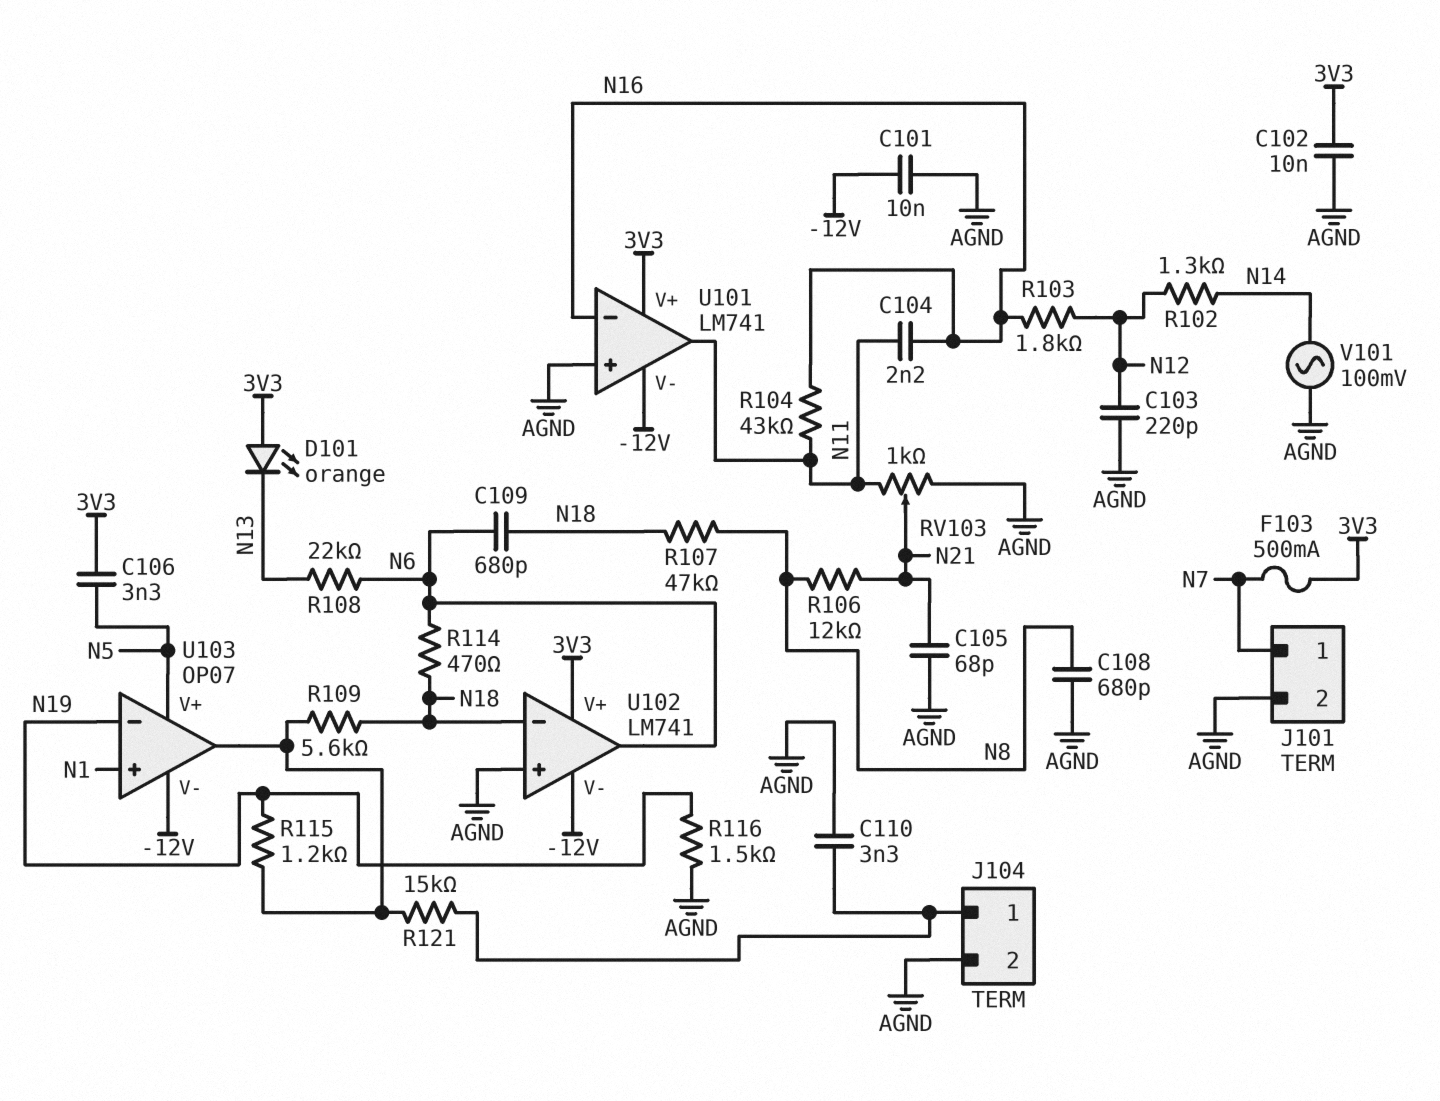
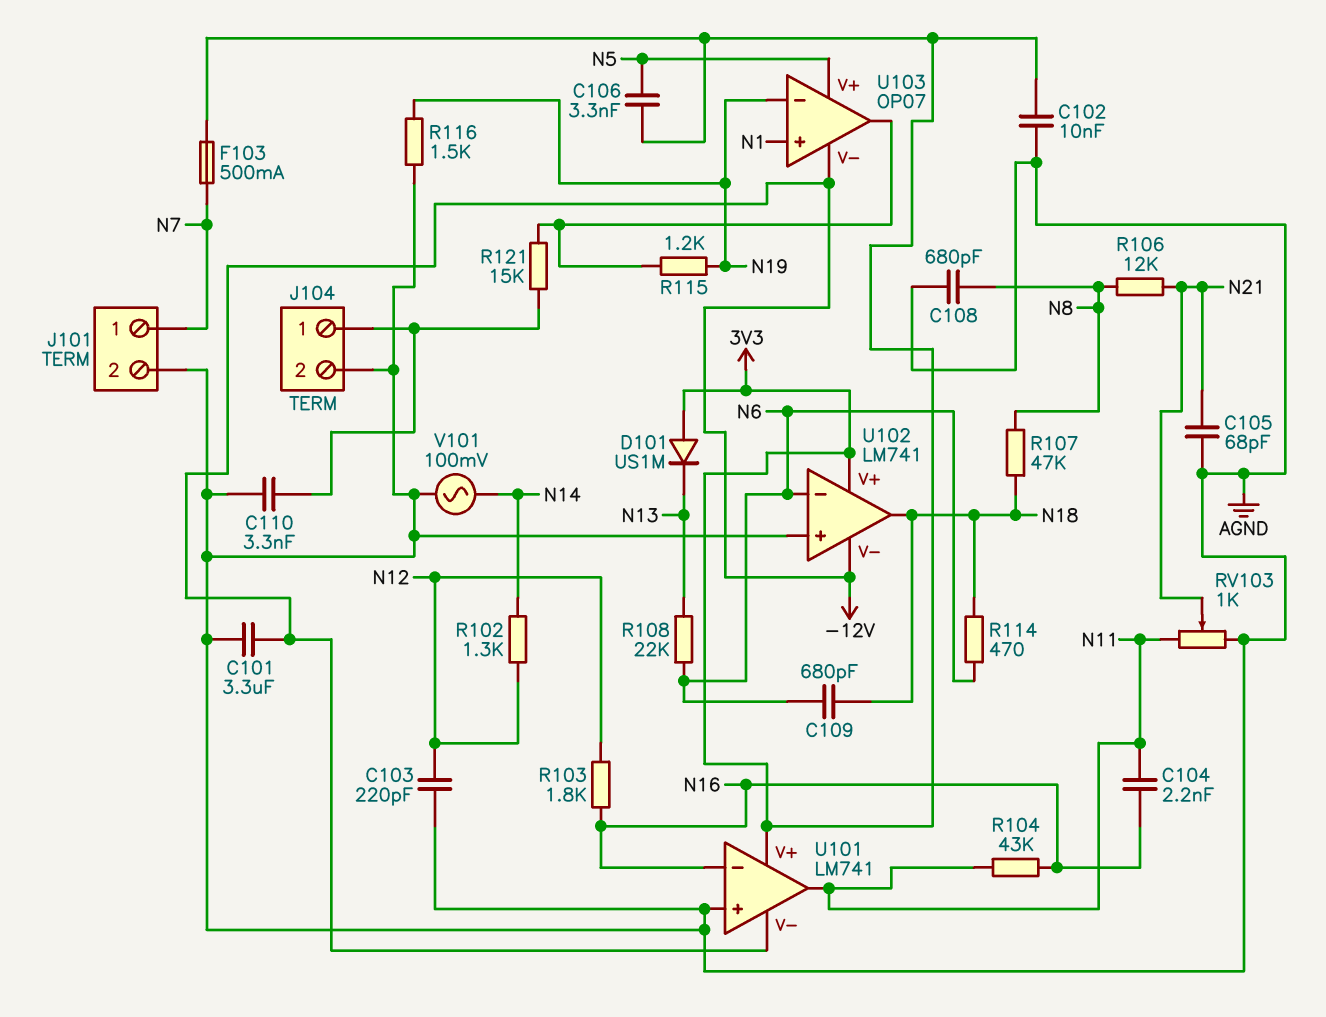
C101: 10nF (-12V, AGND) -> 3.3uF (-12V, AGND)
D101: LED orange (A 3V3, K N13) -> diode US1M (A 3V3, K N13)
R109: 5.6k (N18, U103/out) -> none
U102 pin in-: N18 -> N6
U102 pin out: N6 -> N18

